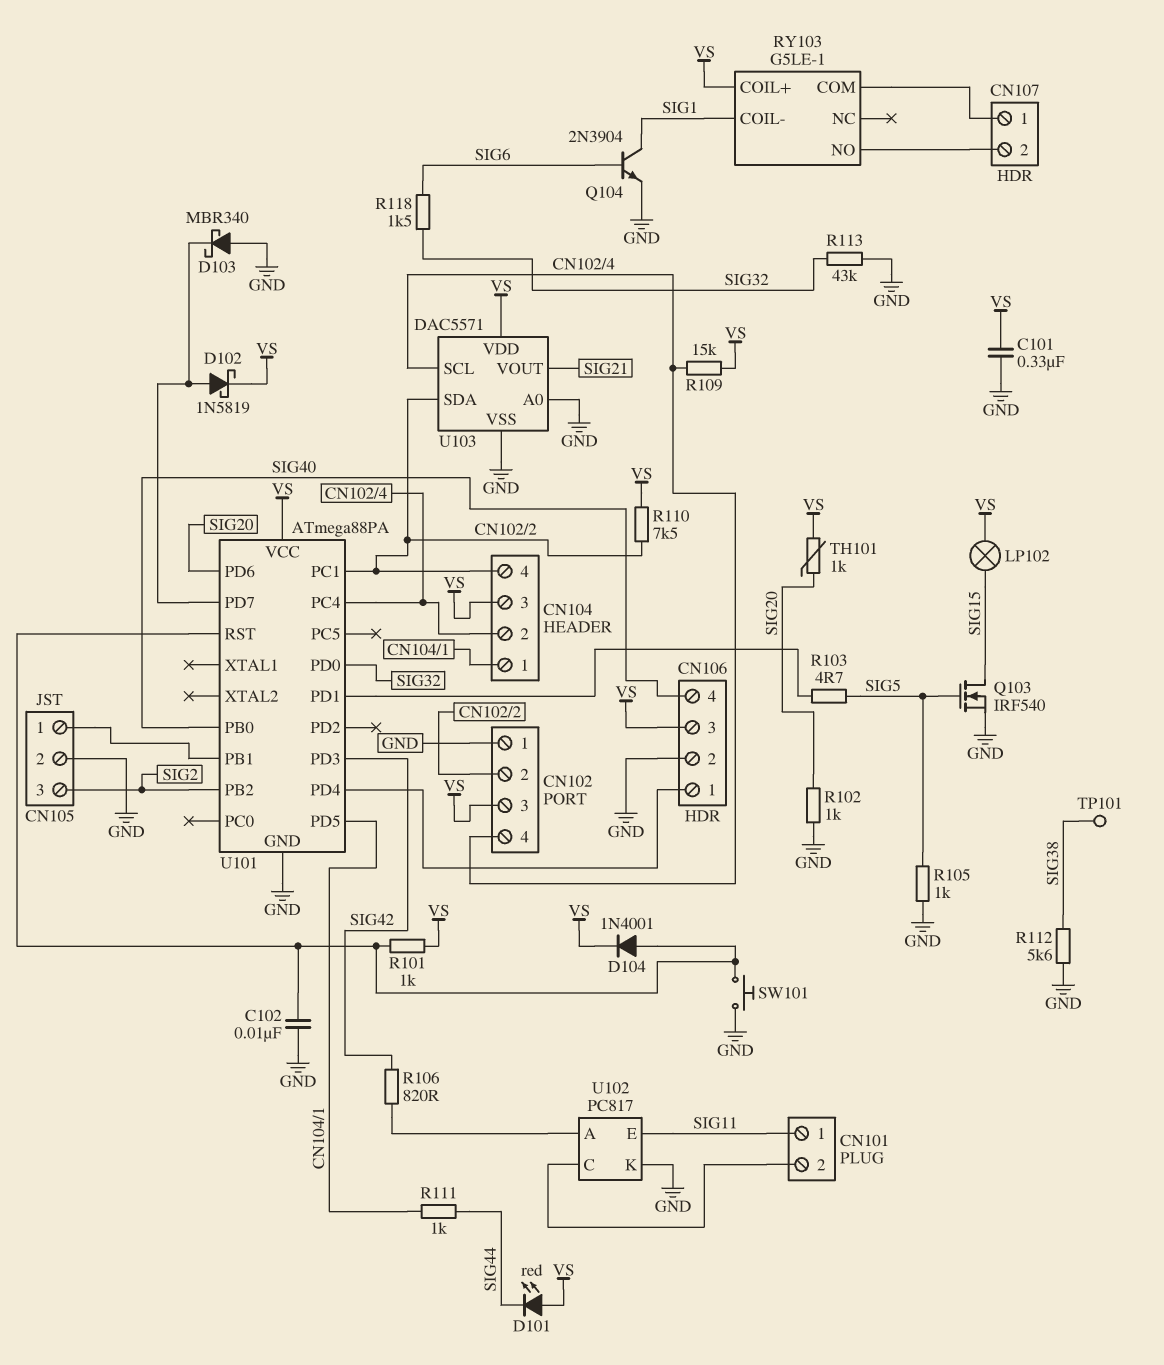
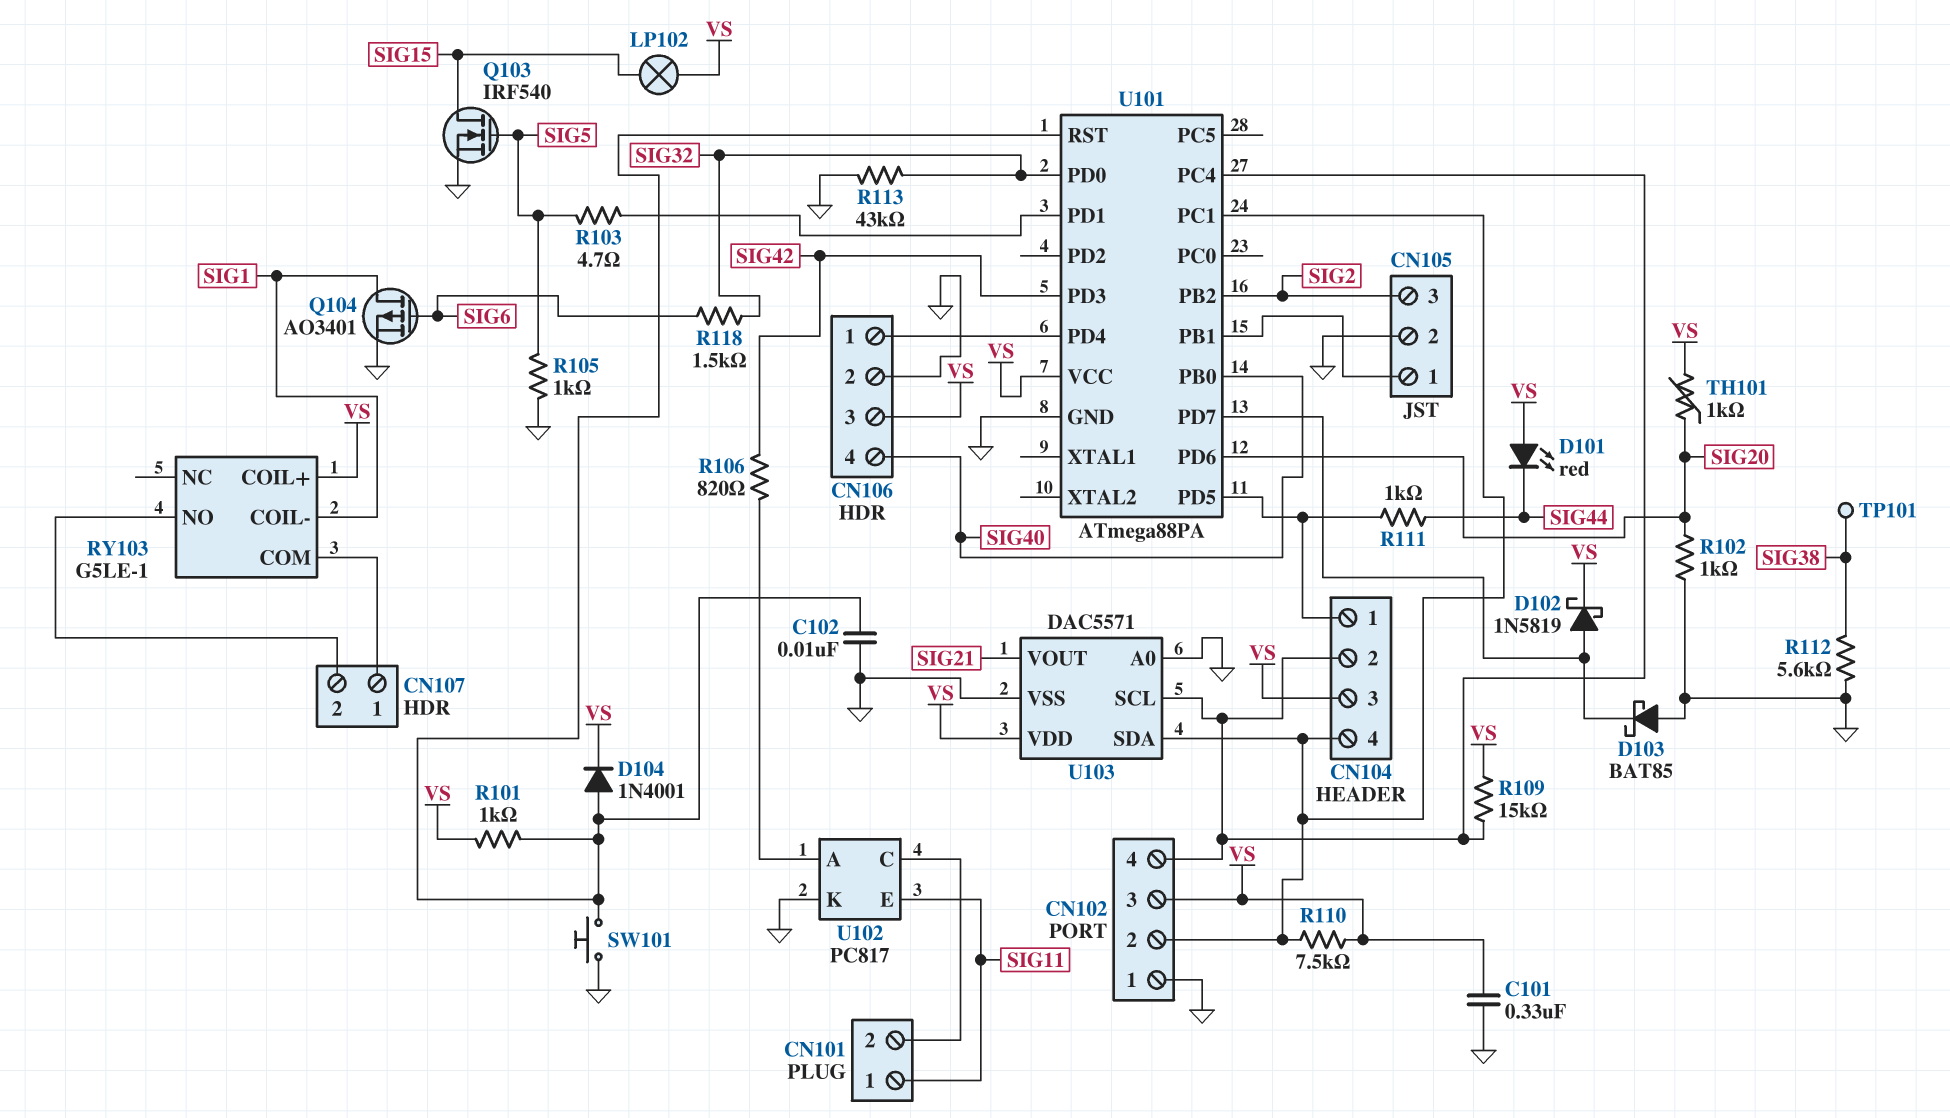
D103: schottky MBR340 (A GND, K U101/PD7) -> schottky BAT85 (A GND, K U101/PD7)
Q104: NPN 2N3904 (B SIG6, C SIG1, E GND) -> PMOS AO3401 (G SIG6, D SIG1, S GND)

